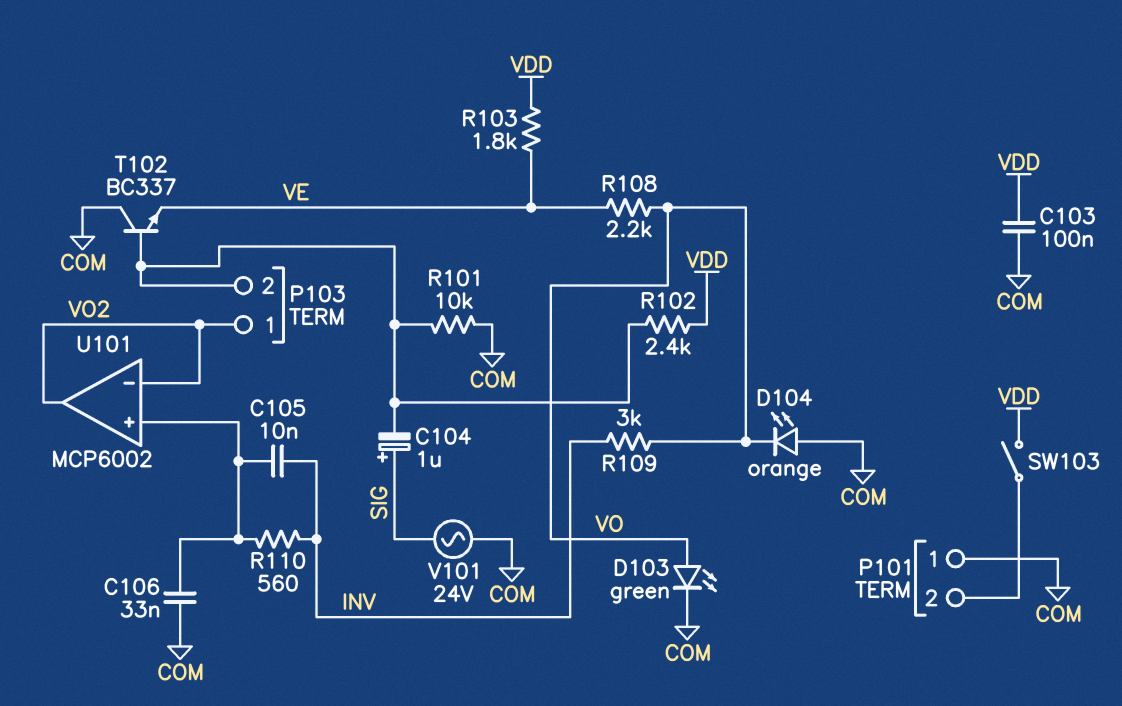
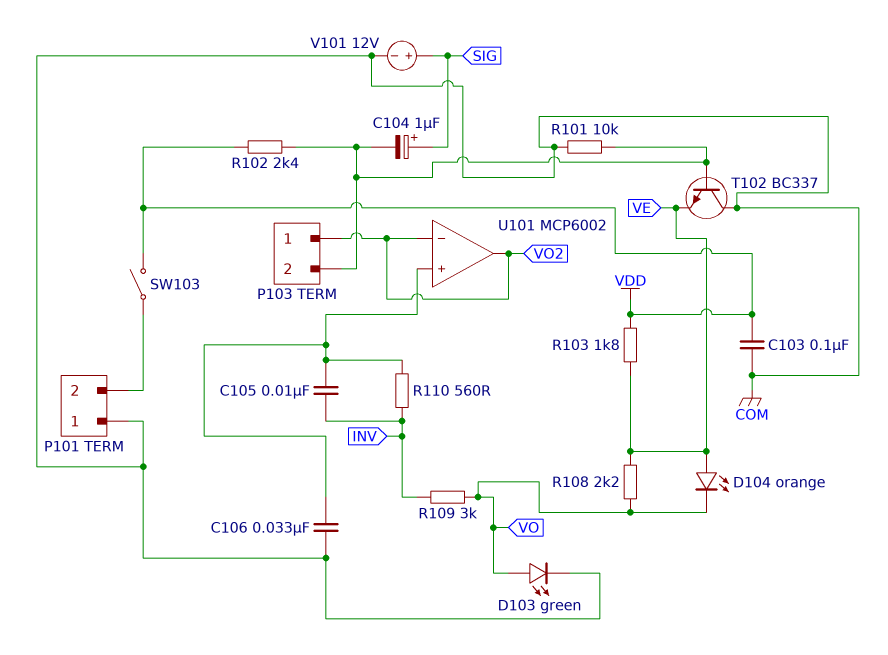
D104: LED orange (A COM, K VO) -> LED orange (A VE, K VO)
V101: AC 24V (COM, SIG) -> 12V (plus SIG, minus COM)

